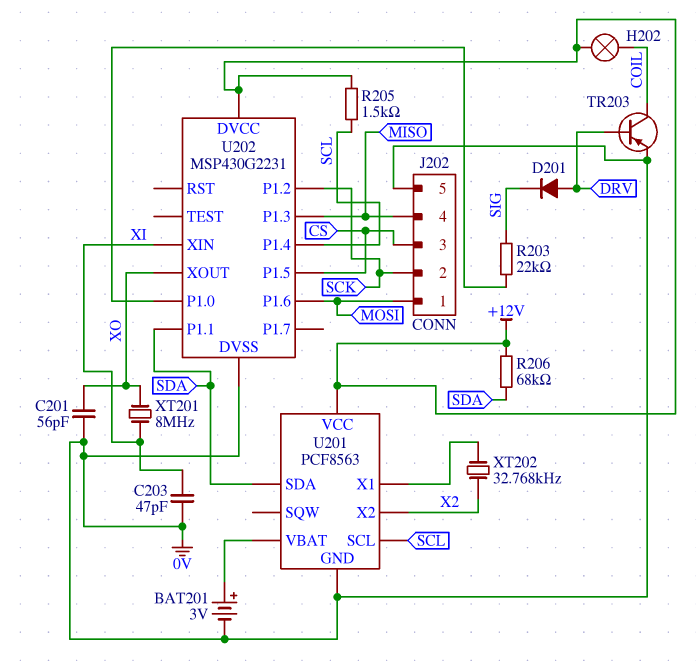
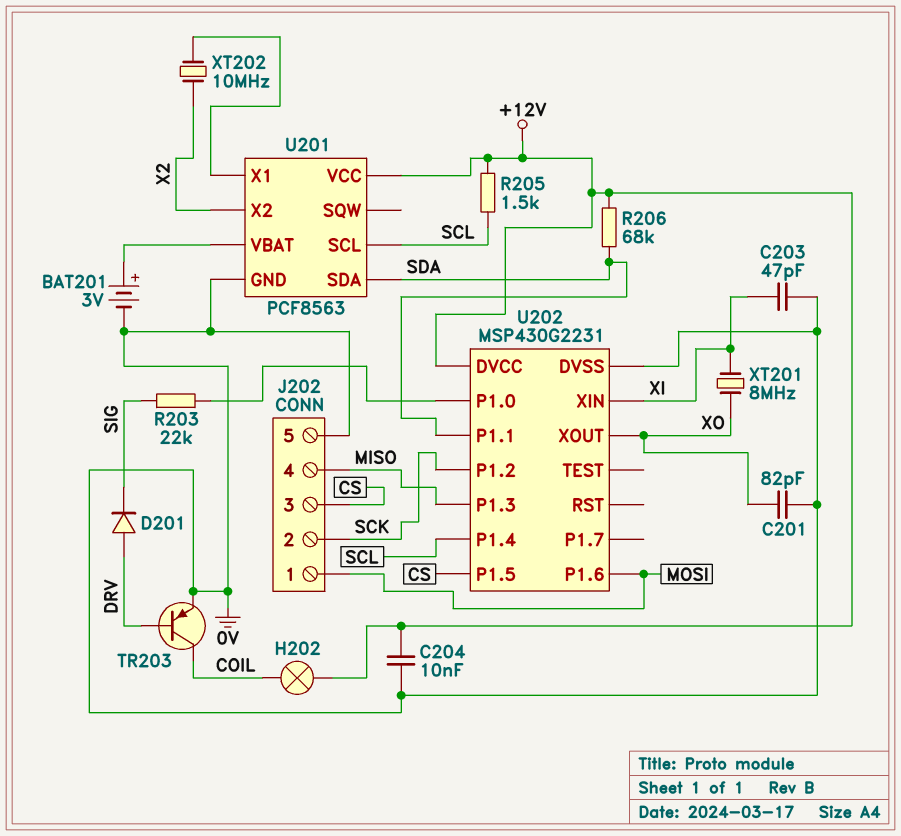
C201: 56pF (0V, XO) -> 82pF (0V, XO)
C204: none -> 10nF (+12V, 0V)
XT202: 32.768kHz (U201/X1, X2) -> 10MHz (U201/X1, X2)

